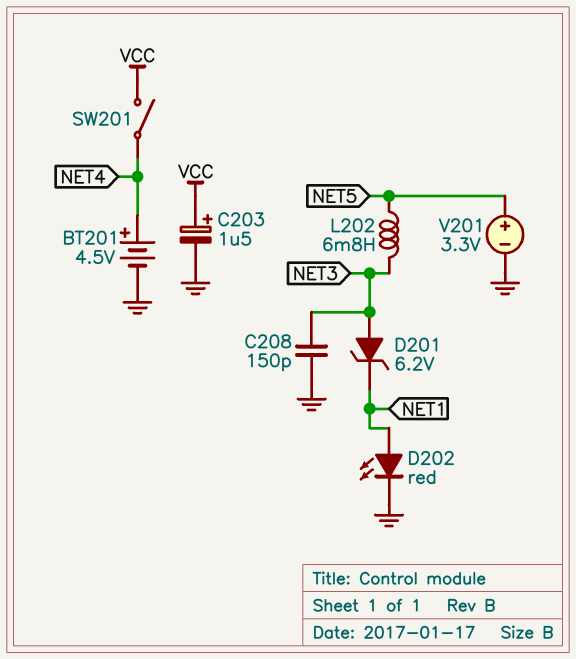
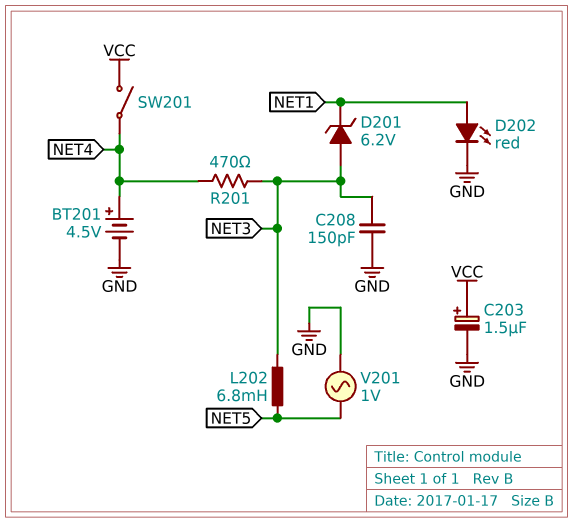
R201: none -> 470 (NET3, NET4)
V201: 3.3V (plus NET5, minus GND) -> AC 1V (GND, NET5)

